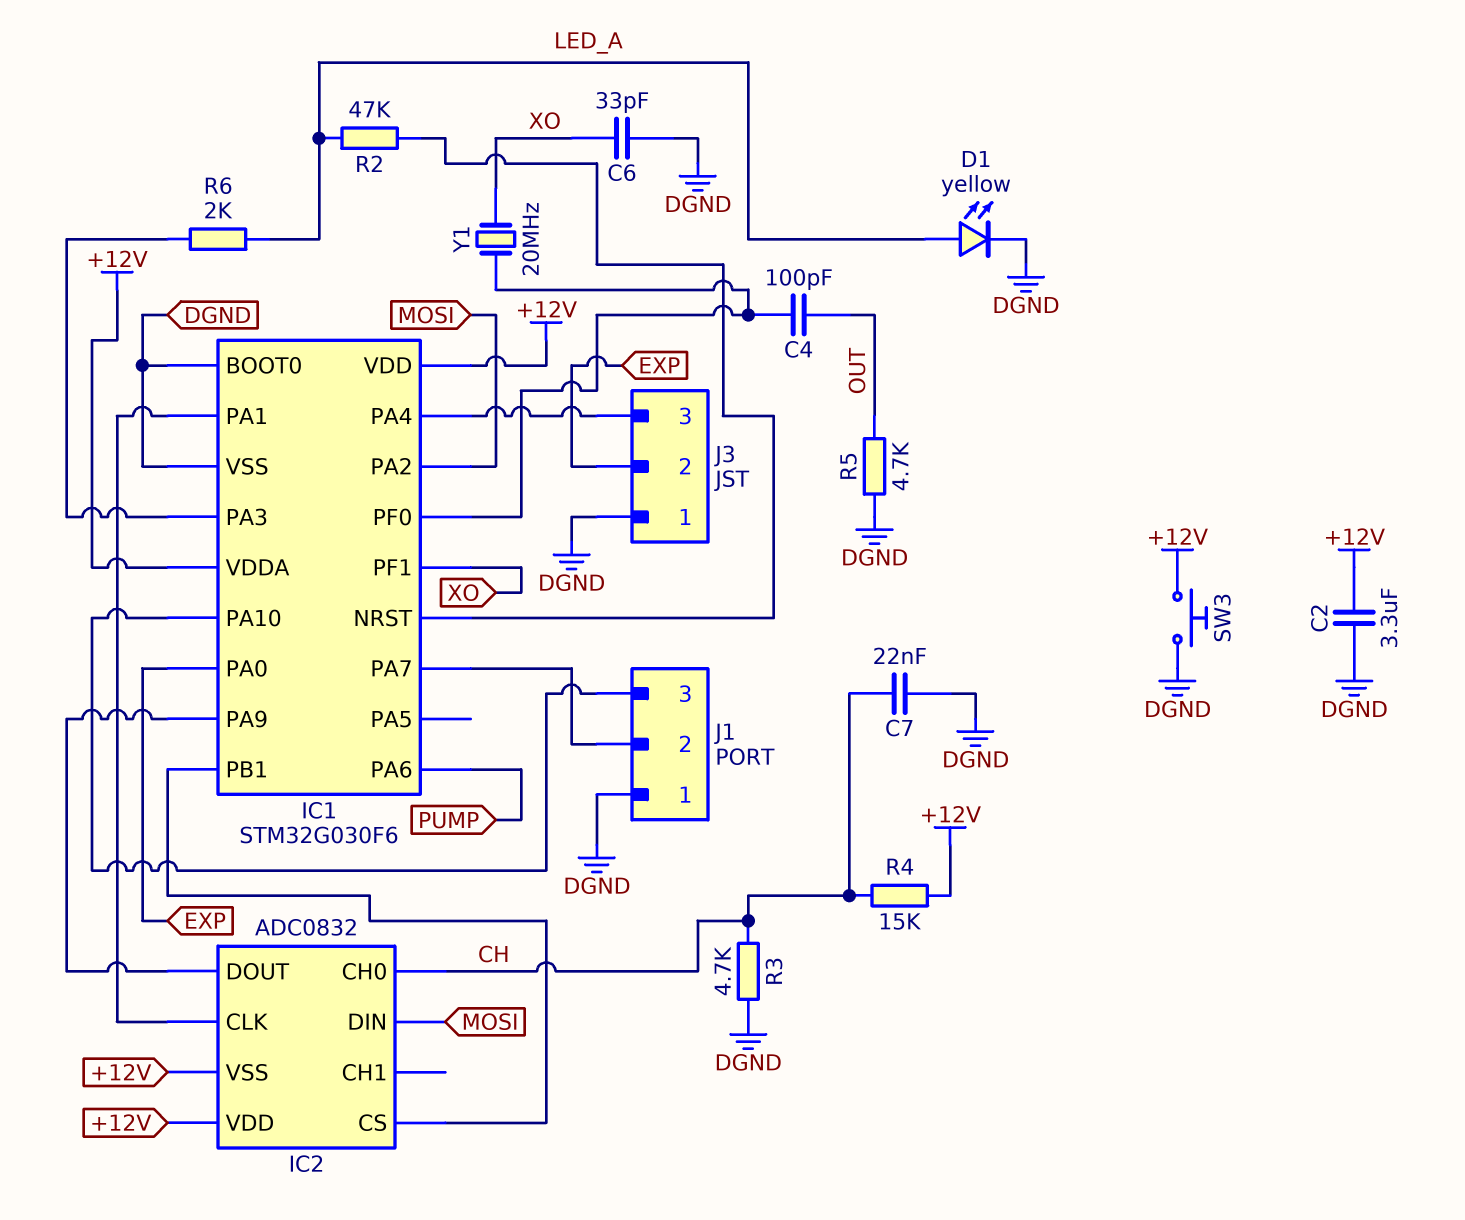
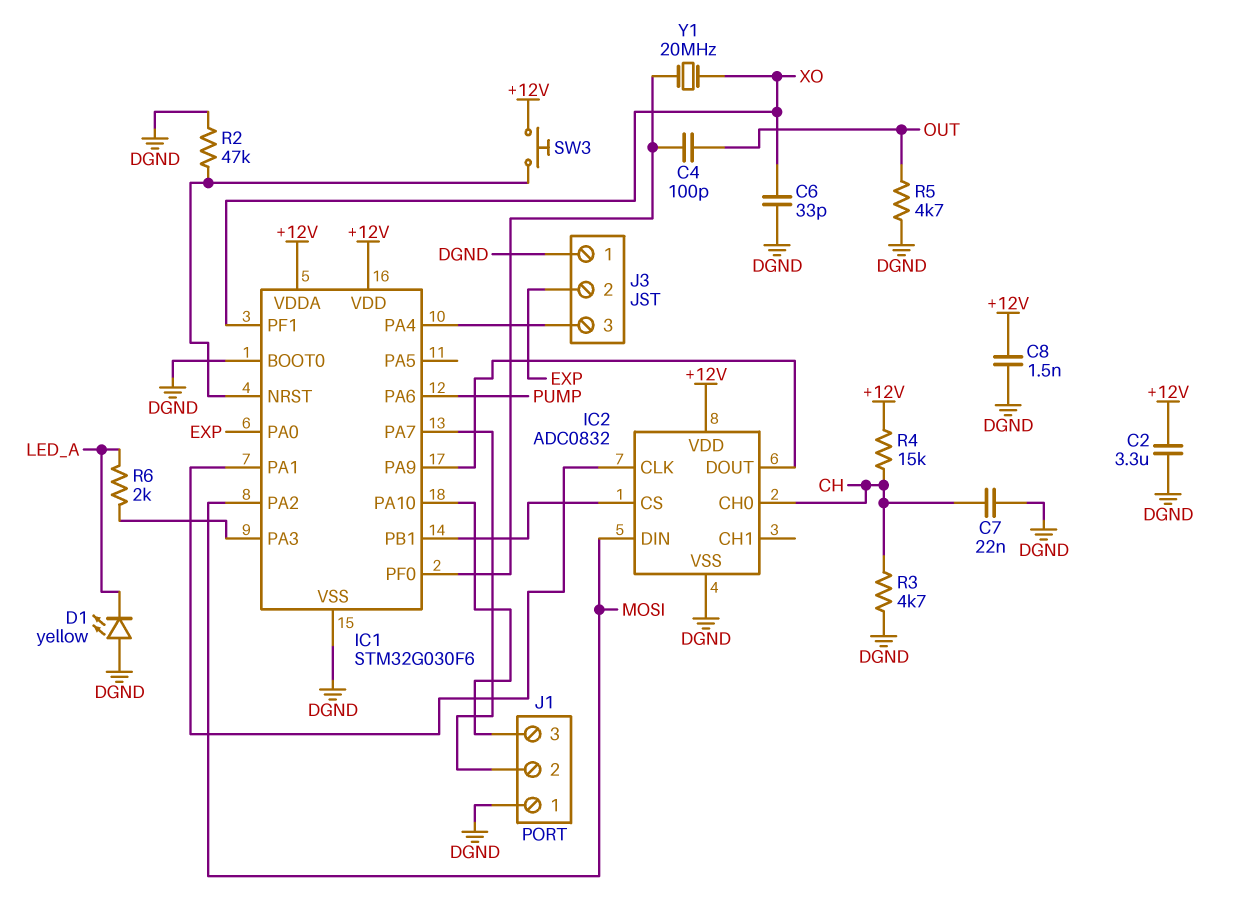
C8: none -> 1.5nF (+12V, DGND)
D1: LED yellow (A LED_A, K DGND) -> LED yellow (A DGND, K LED_A)
IC2 pin VSS: +12V -> DGND
R2: 47k (IC1/NRST, LED_A) -> 47k (DGND, IC1/NRST)
SW3: button (+12V, DGND) -> button (+12V, IC1/NRST)

